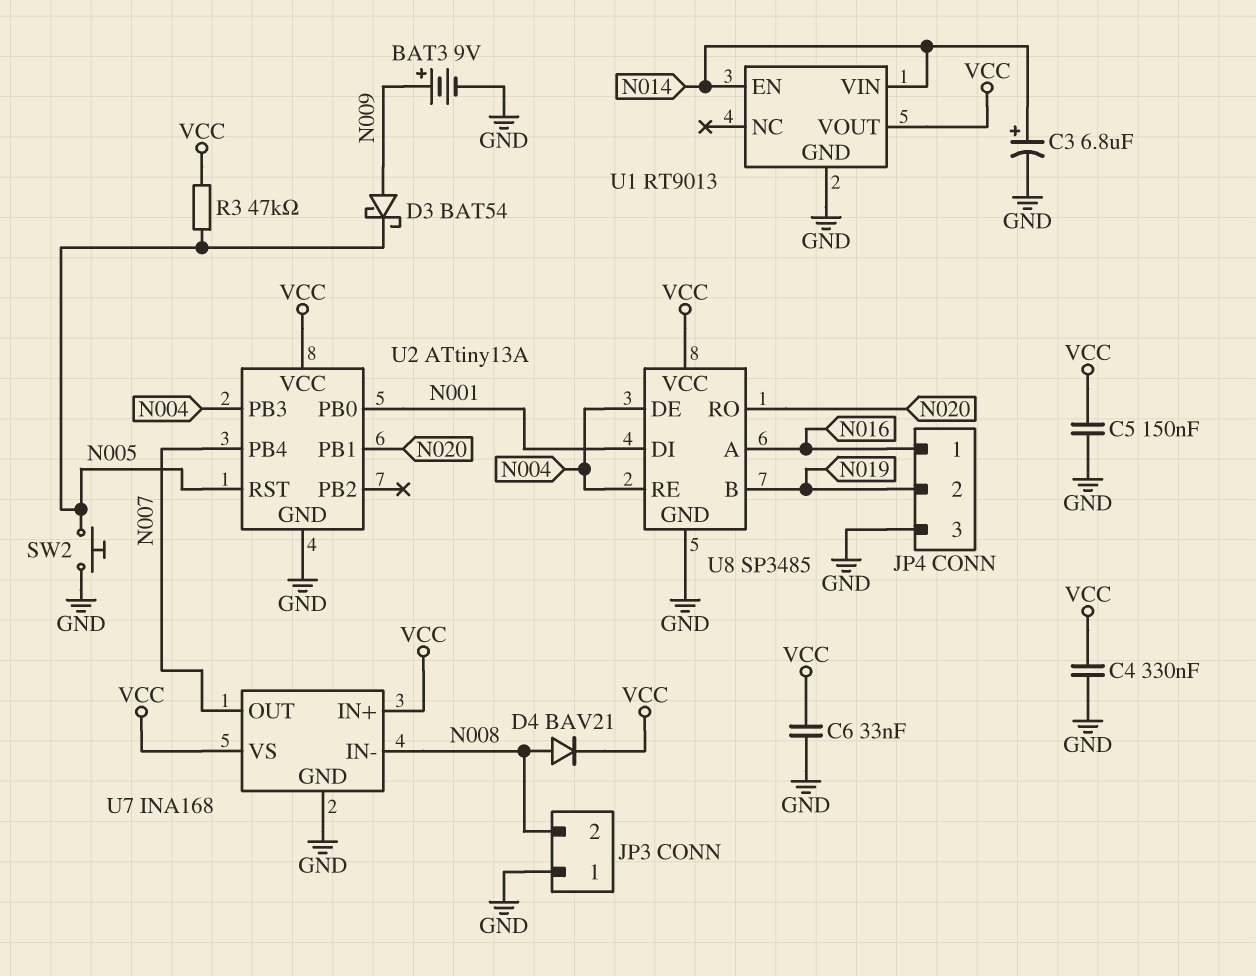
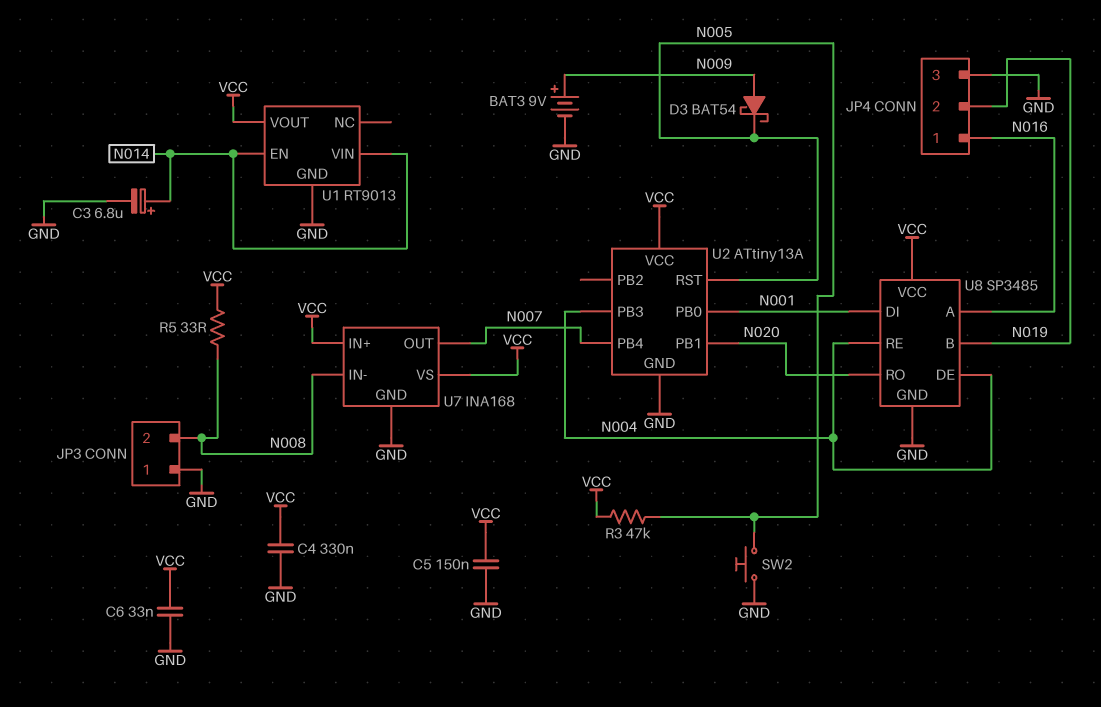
D4: diode BAV21 (A N008, K VCC) -> none
R5: none -> 33 (N008, VCC)

